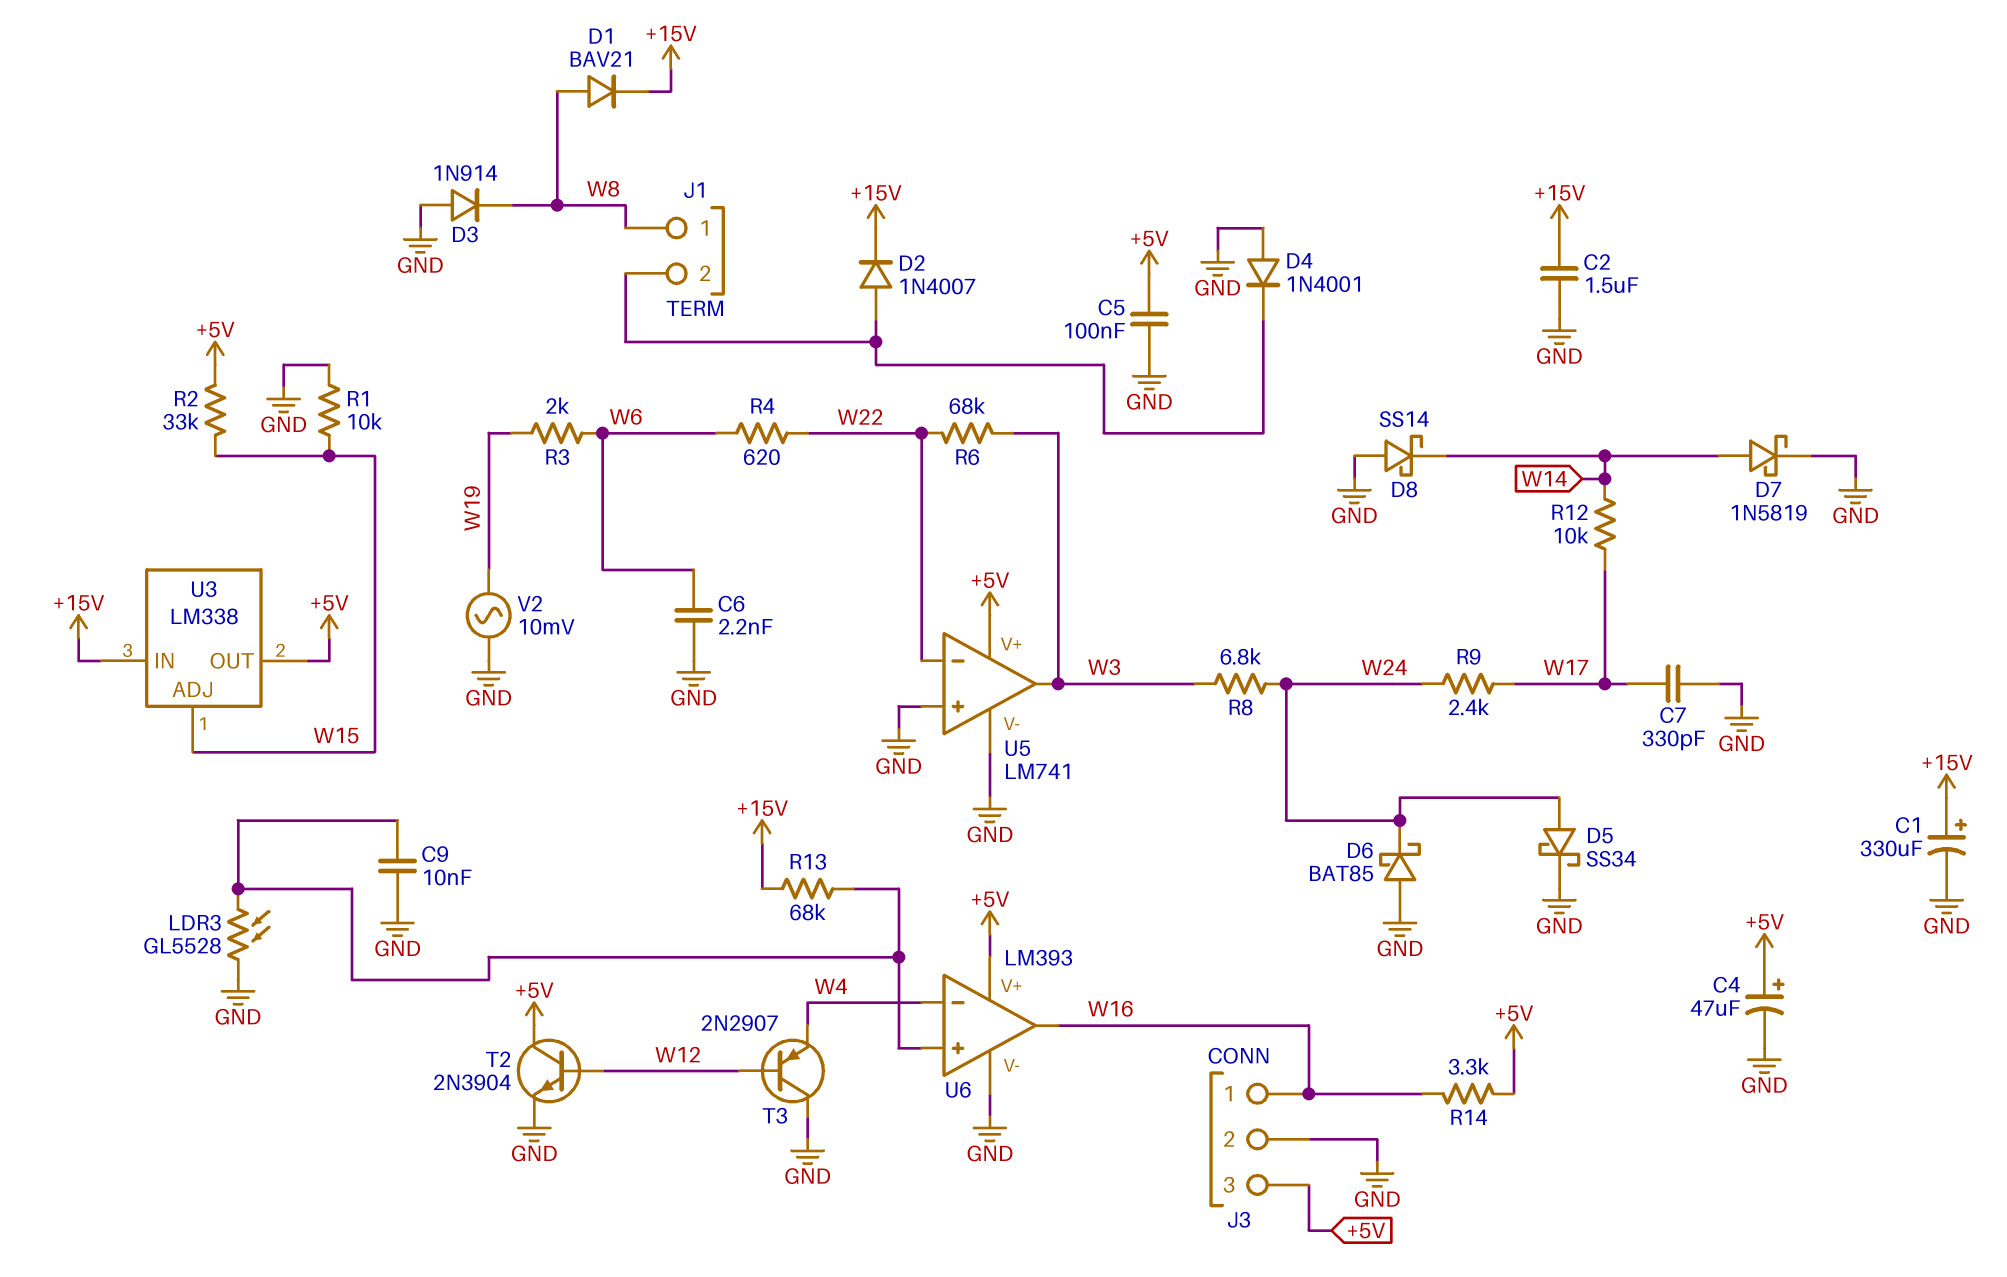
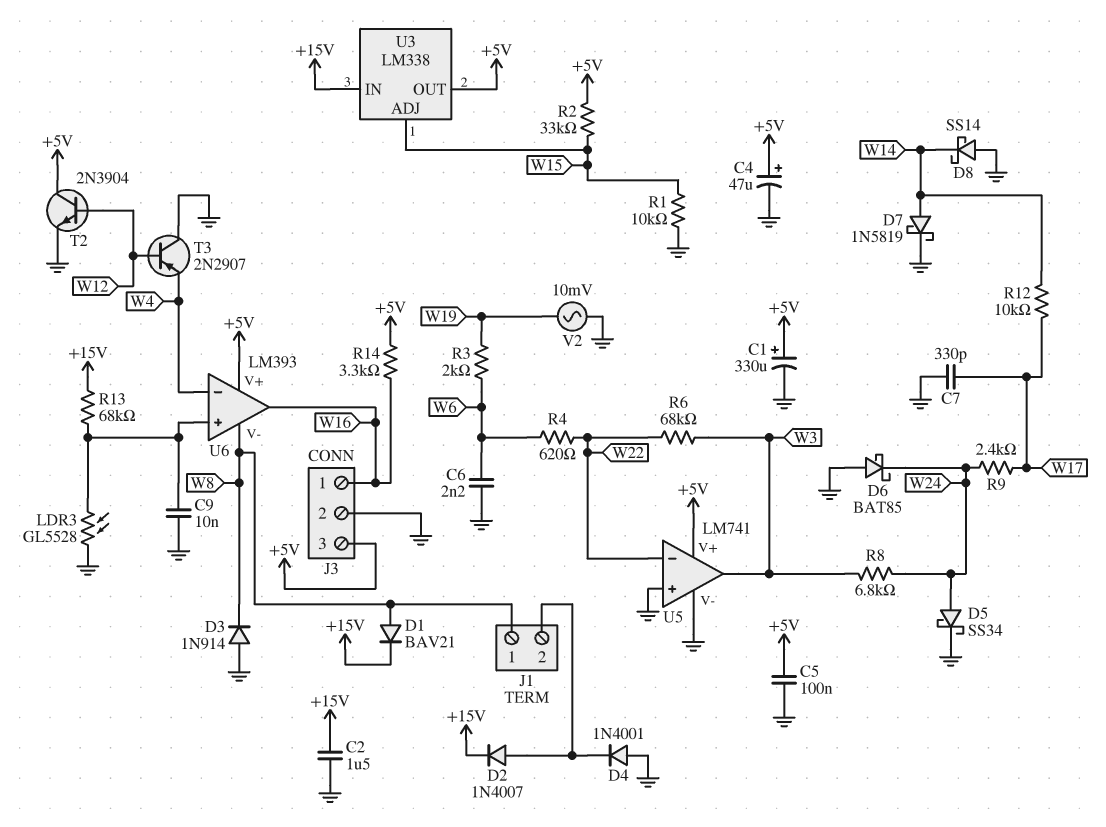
C1: 330uF (plus +15V, minus GND) -> 330uF (plus +5V, minus GND)
U6 pin V-: GND -> W8

